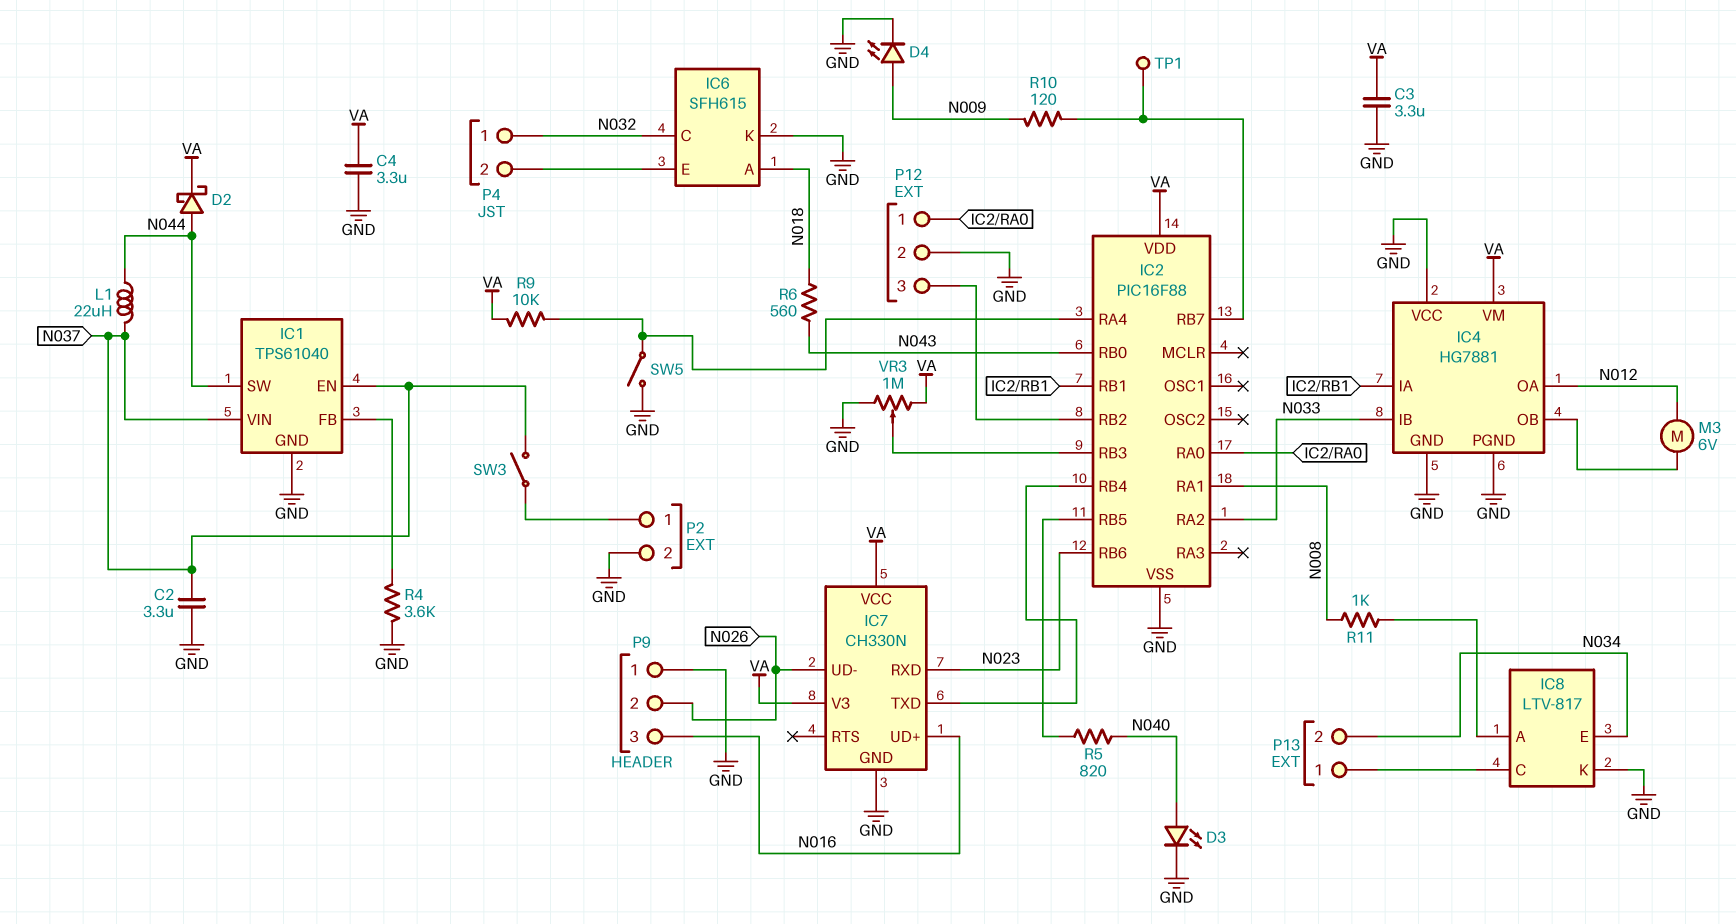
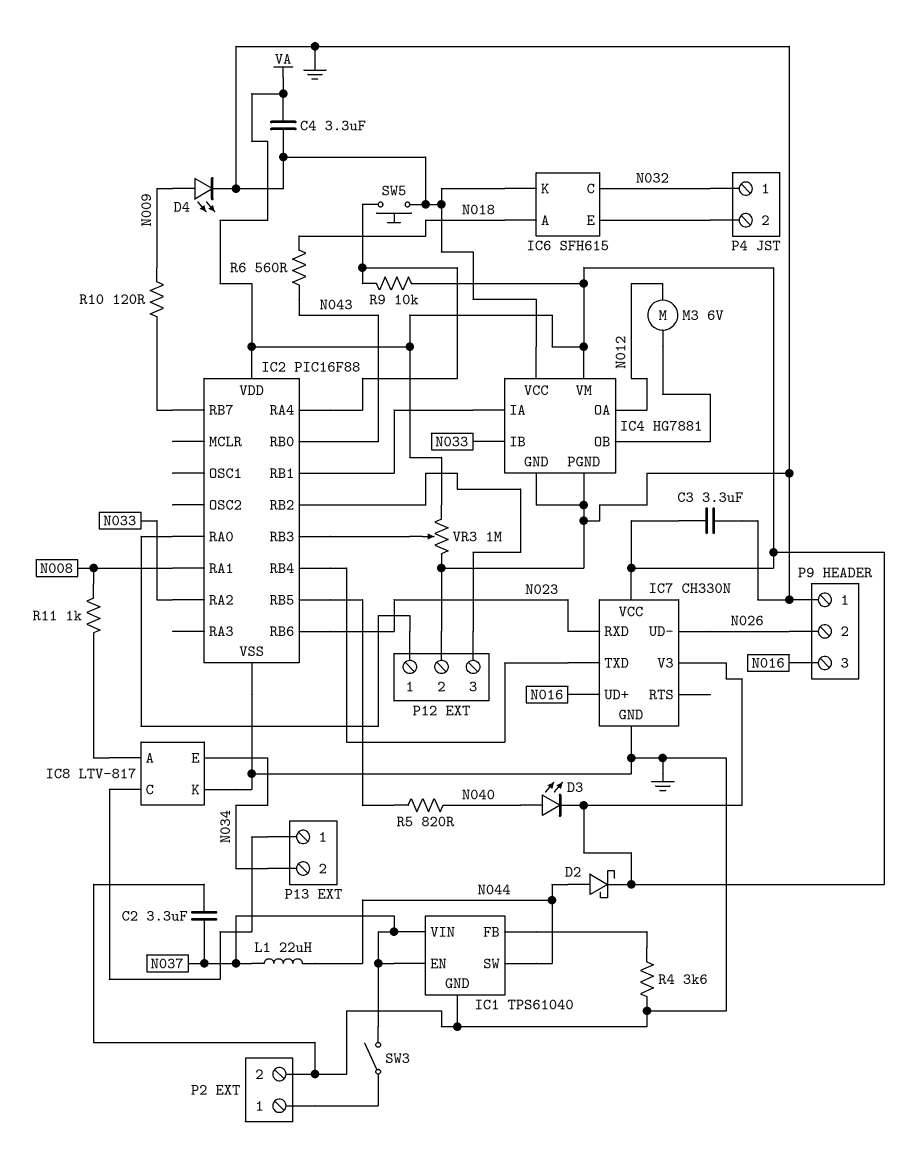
D3: LED (A N040, K GND) -> LED (A N040, K VA)
SW5: switch (GND, IC2/RA4) -> button (GND, IC2/RA4)
TP1: test point (IC2/RB7) -> none

